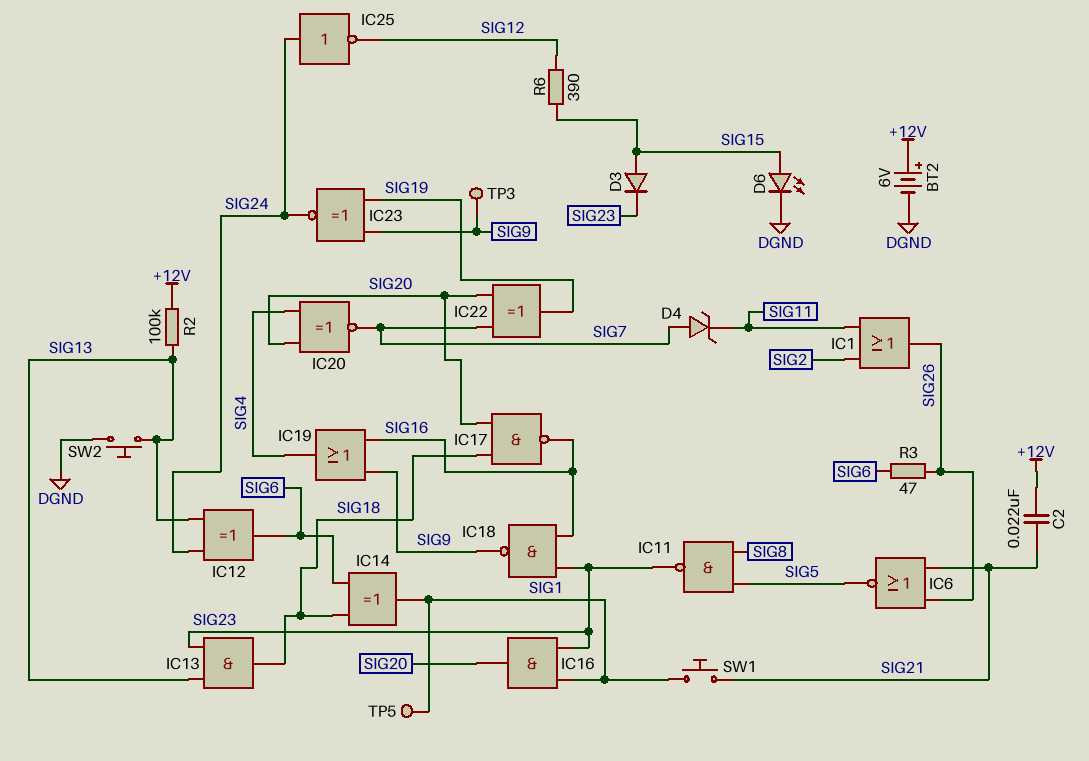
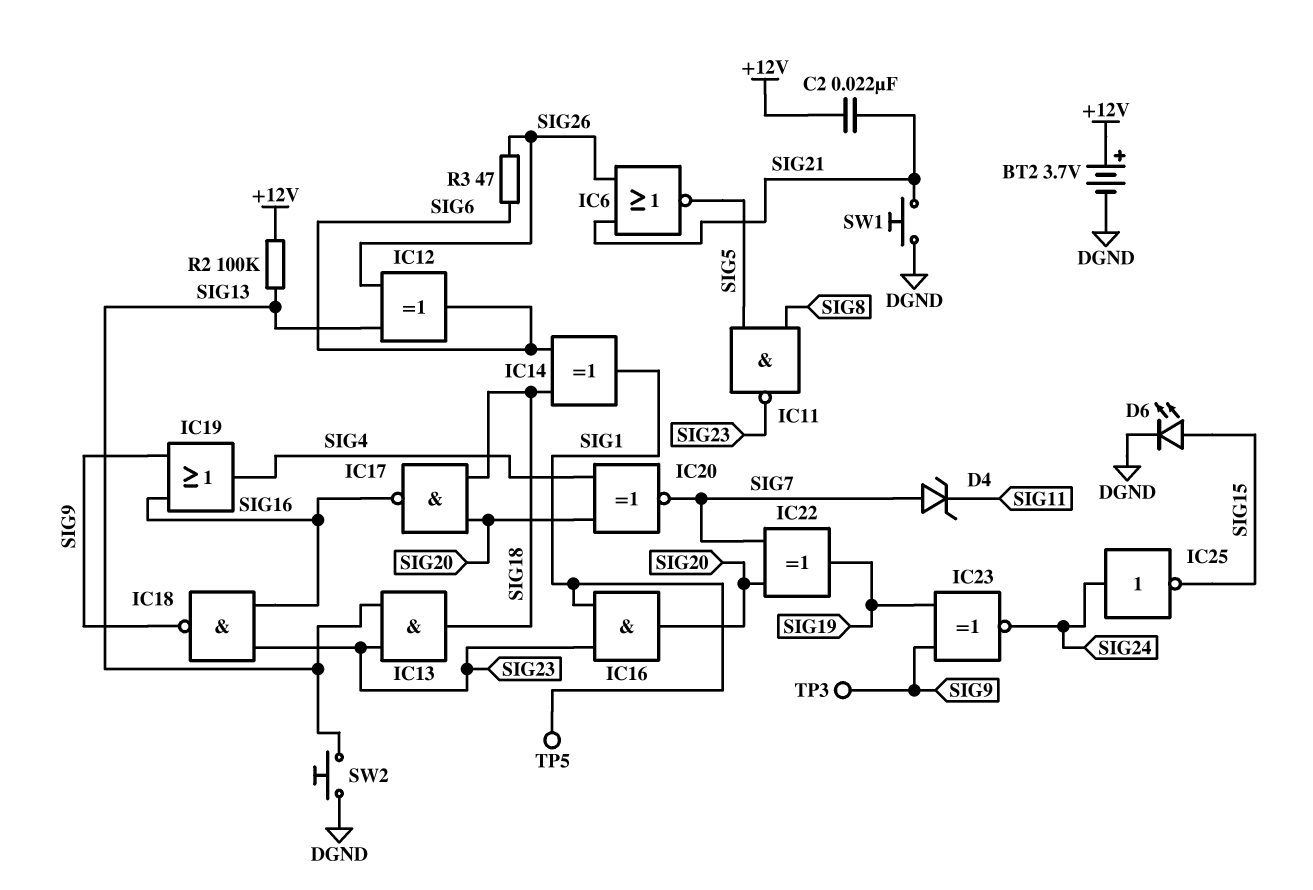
BT2: 6V (plus +12V, minus DGND) -> 3.7V (plus +12V, minus DGND)
D3: diode (A SIG15, K SIG23) -> none
IC1: OR (in SIG2, in SIG11, out SIG26) -> none
IC12: XOR (in SIG13, in SIG24, out SIG6) -> XOR (in SIG13, in SIG26, out SIG6)
IC25: NOT (in SIG24, out SIG12) -> NOT (in SIG24, out SIG15)
R6: 390 (SIG12, SIG15) -> none
SW1: button (SIG1, SIG21) -> button (DGND, SIG21)

